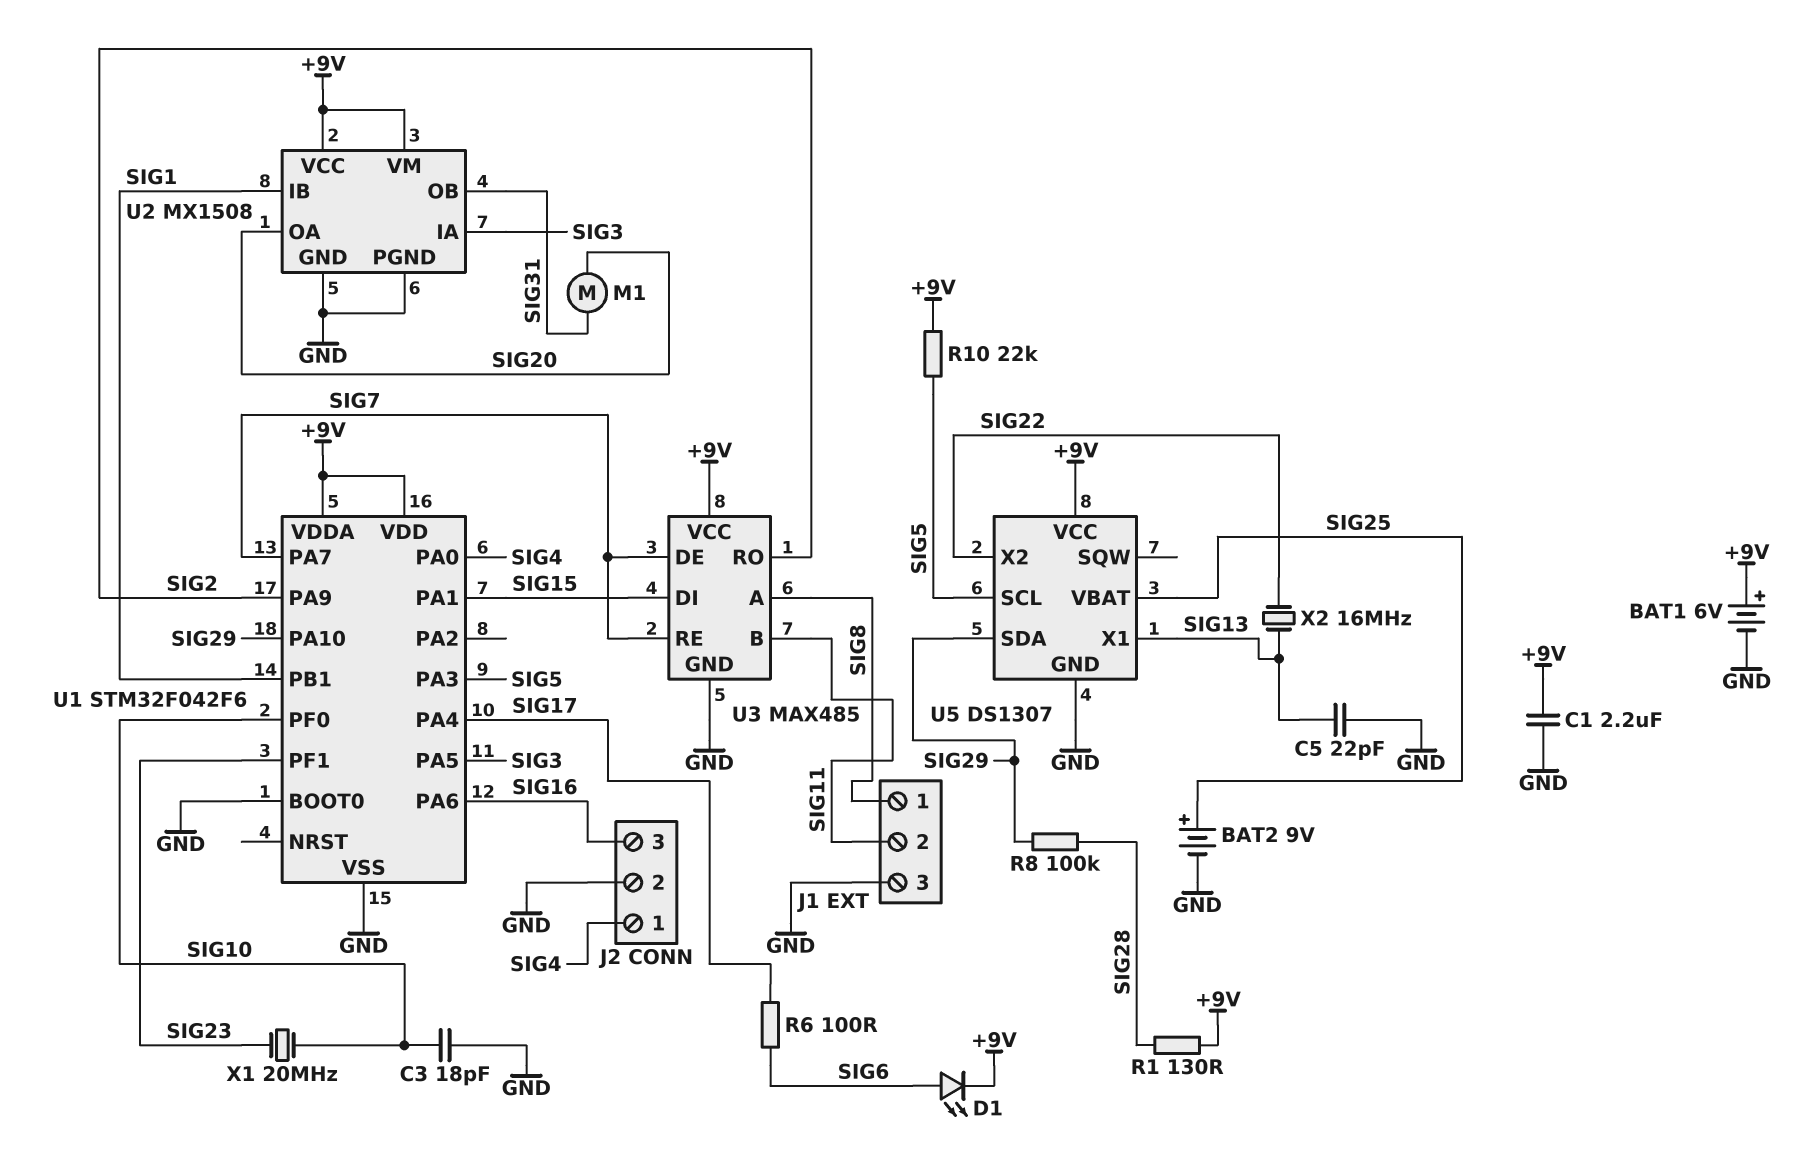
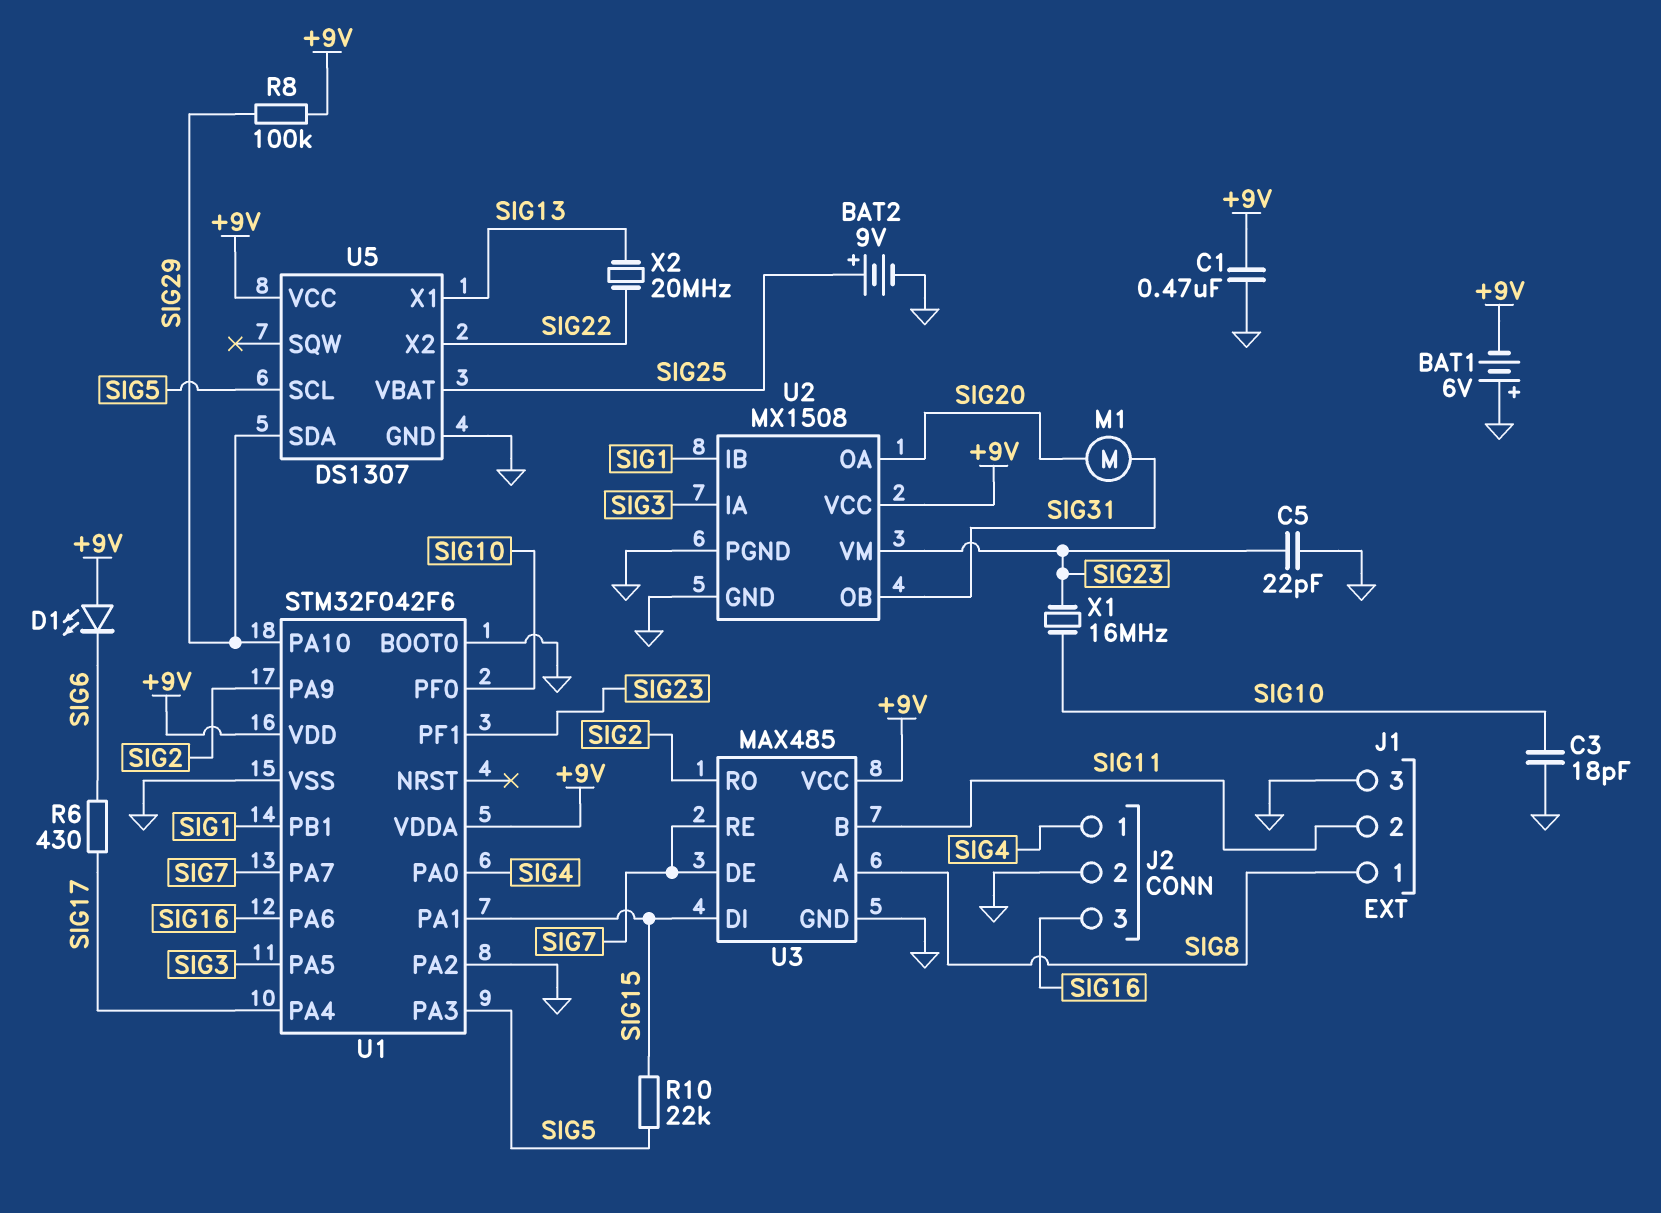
BAT1: 6V (plus +9V, minus GND) -> 6V (plus GND, minus +9V)
C1: 2.2uF (+9V, GND) -> 470nF (+9V, GND)
C5: 22pF (GND, SIG13) -> 22pF (GND, SIG23)
D1: LED (A SIG6, K +9V) -> LED (A +9V, K SIG6)
R1: 130 (+9V, SIG28) -> none
R6: 100 (SIG6, SIG17) -> 430 (SIG6, SIG17)
R8: 100k (SIG28, SIG29) -> 100k (+9V, SIG29)
R10: 22k (+9V, SIG5) -> 22k (SIG5, SIG15)
U1 pin PA2: none -> GND
U2 pin VM: +9V -> SIG23
X1: 20MHz (SIG10, SIG23) -> 16MHz (SIG10, SIG23)
X2: 16MHz (SIG13, SIG22) -> 20MHz (SIG13, SIG22)

